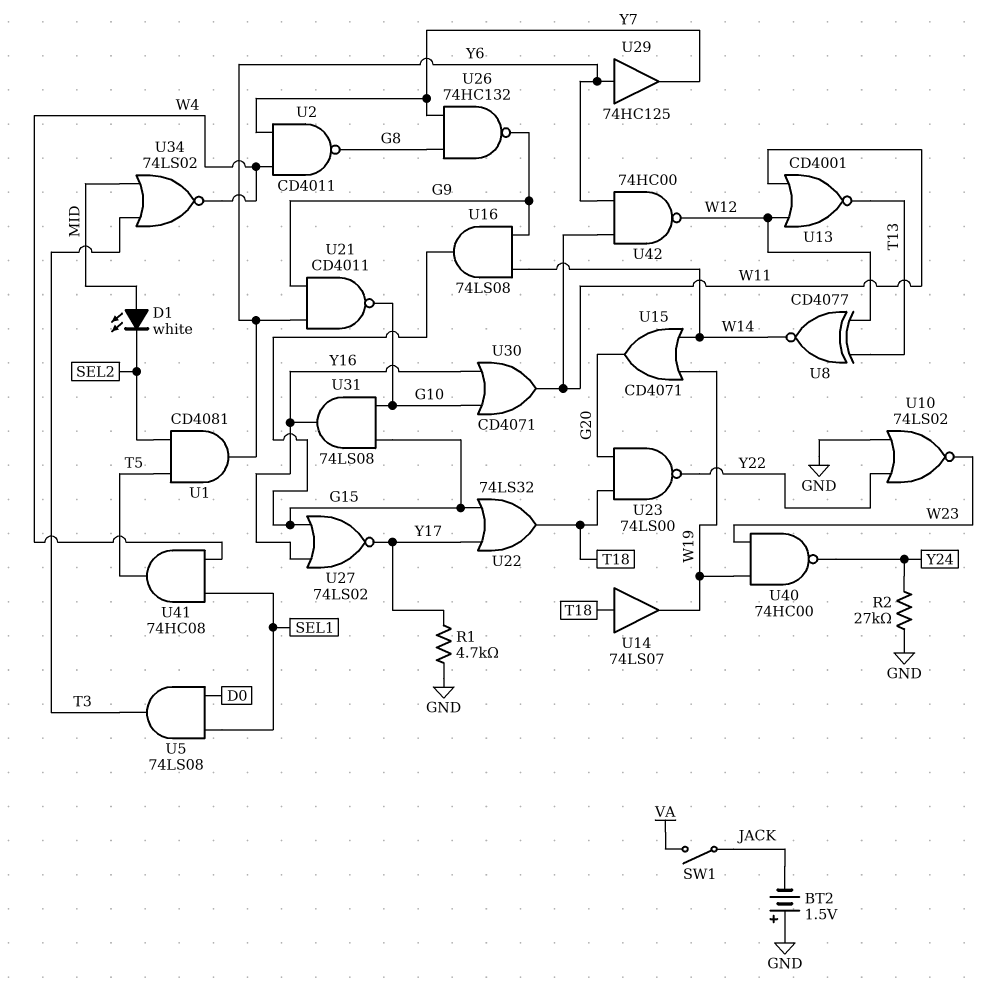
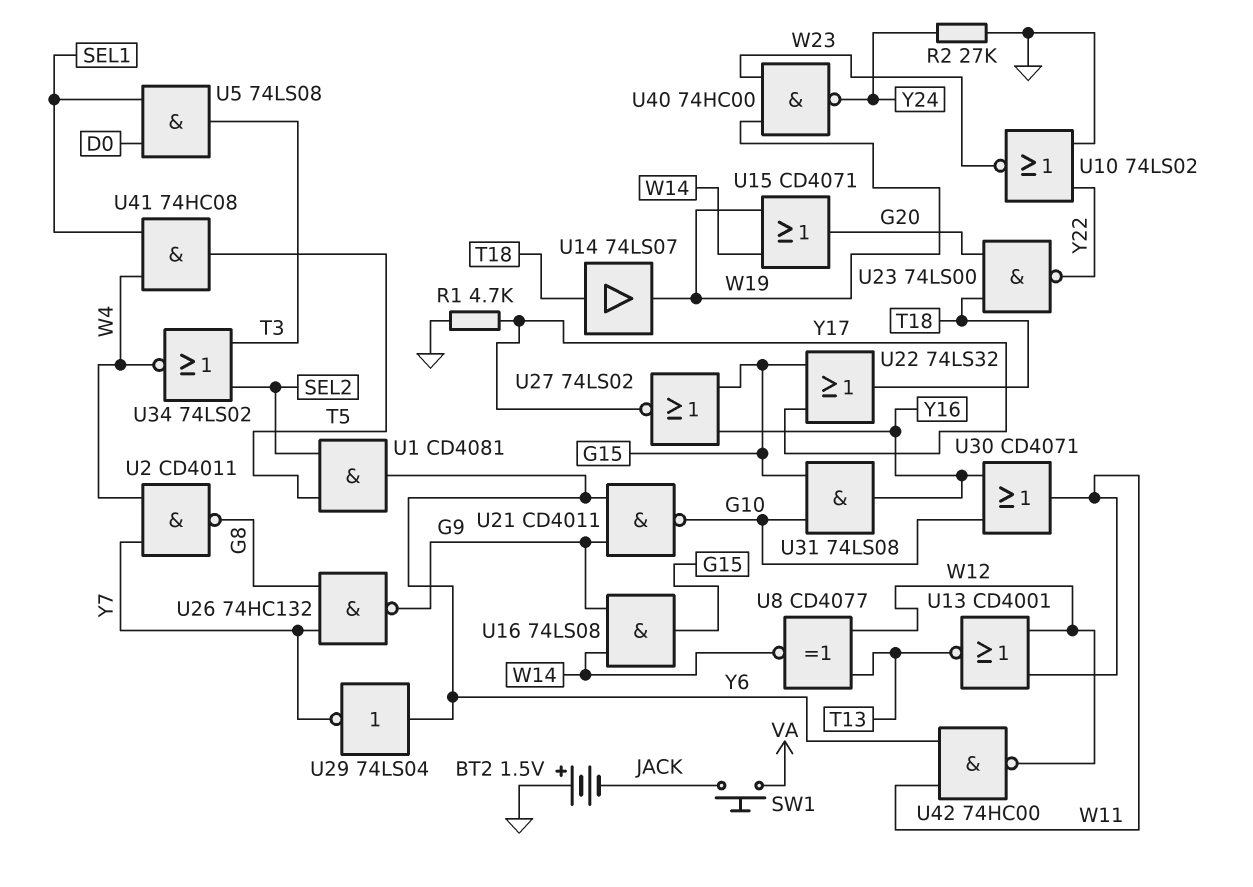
D1: LED white (A MID, K SEL2) -> none
SW1: switch (JACK, VA) -> button (JACK, VA)
U29: buffer 74HC125 (in Y6, out Y7) -> NOT 74LS04 (in Y6, out Y7)
U34: NOR 74LS02 (in MID, in T3, out W4) -> NOR 74LS02 (in SEL2, in T3, out W4)

